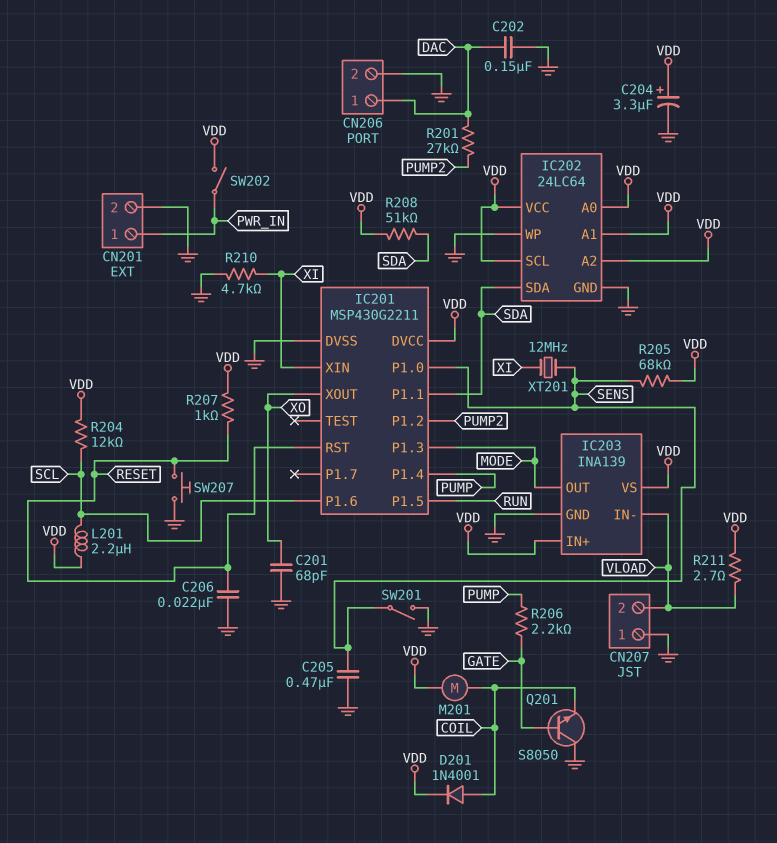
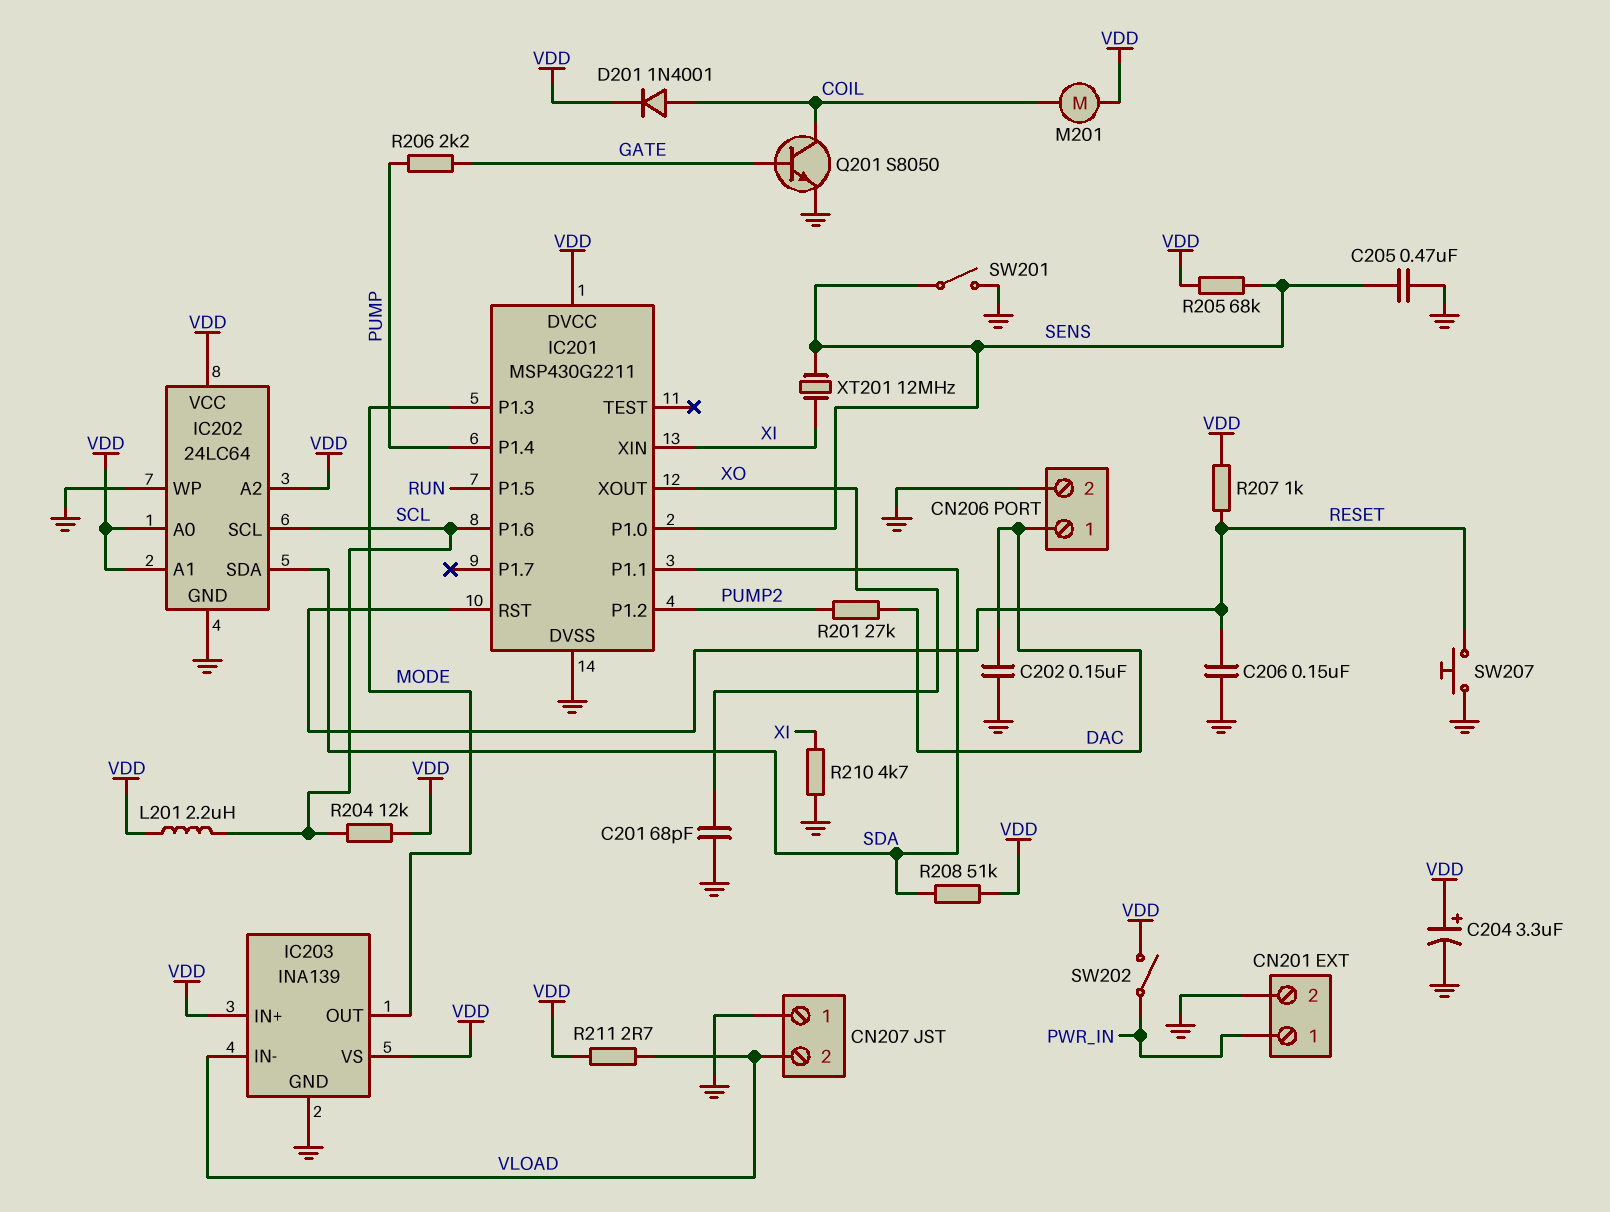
C206: 22nF (GND, RESET) -> 150nF (GND, RESET)
IC202 pin SCL: VDD -> SCL
Q201: NPN S8050 (B GATE, C GND, E COIL) -> NPN S8050 (B GATE, C COIL, E GND)

